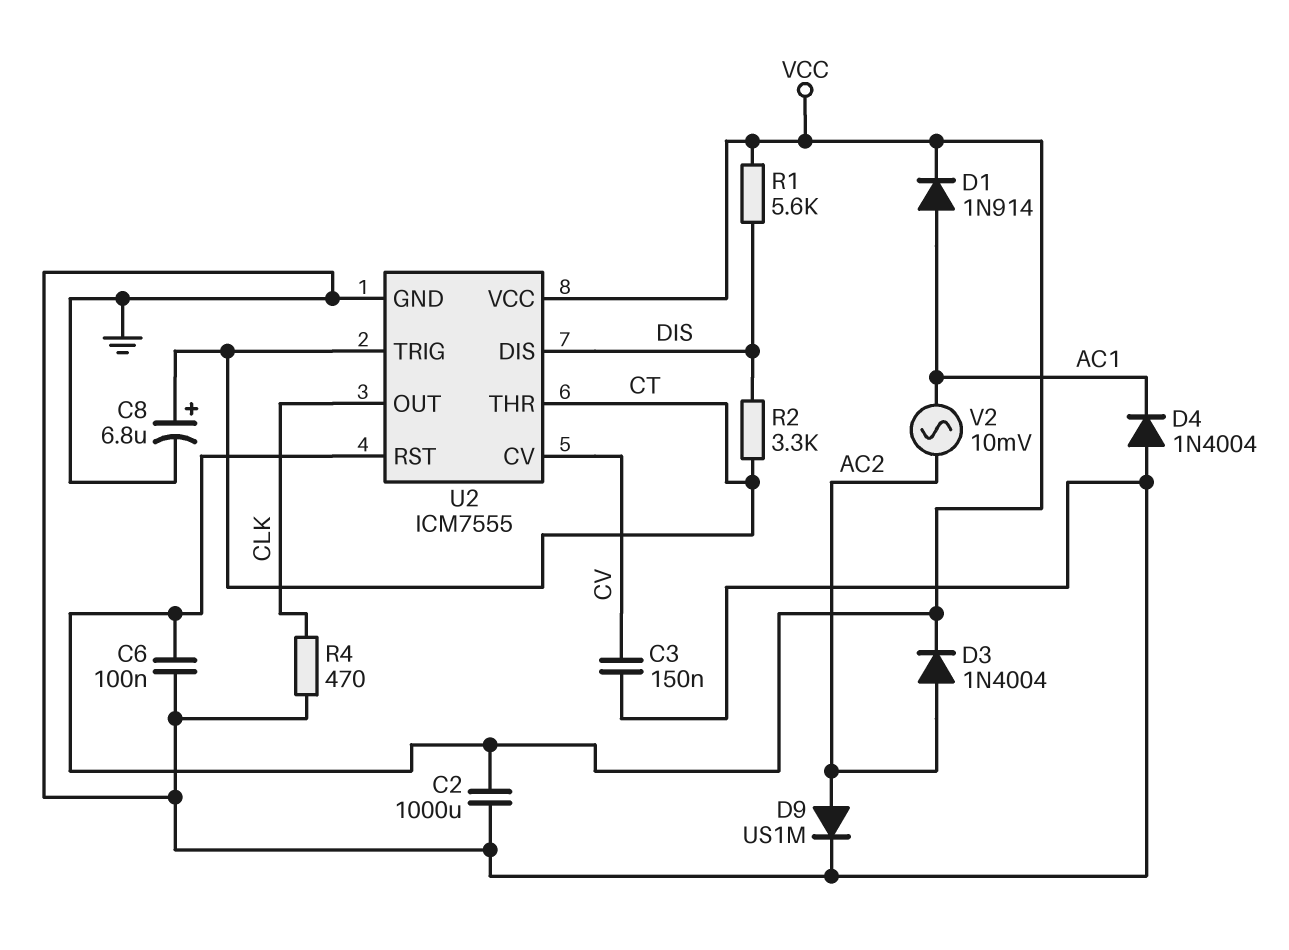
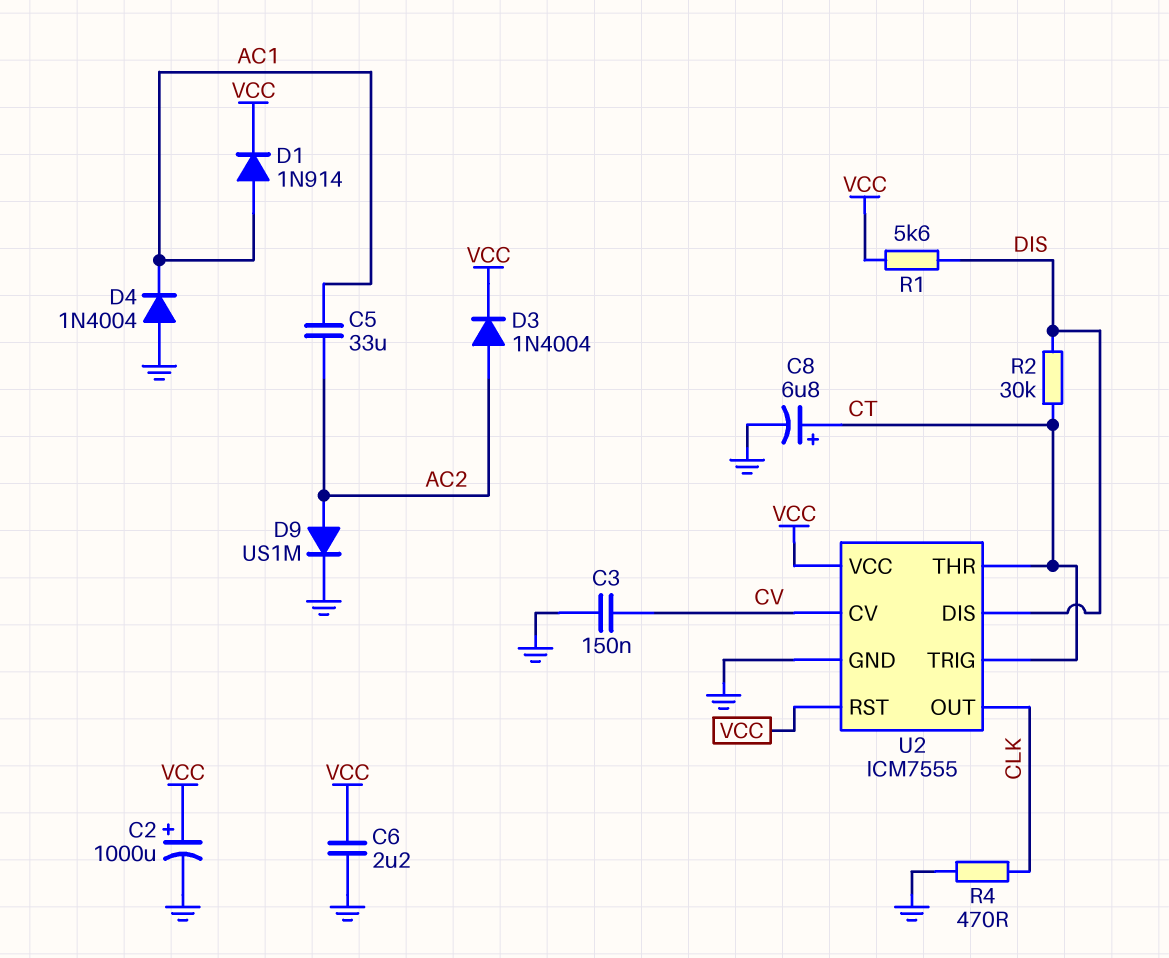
C2: 1000uF (GND, VCC) -> 1000uF (plus VCC, minus GND)
C5: none -> 33uF (AC1, AC2)
C6: 100nF (GND, VCC) -> 2.2uF (GND, VCC)
R2: 3.3k (CT, DIS) -> 30k (CT, DIS)
V2: AC 10mV (AC1, AC2) -> none

